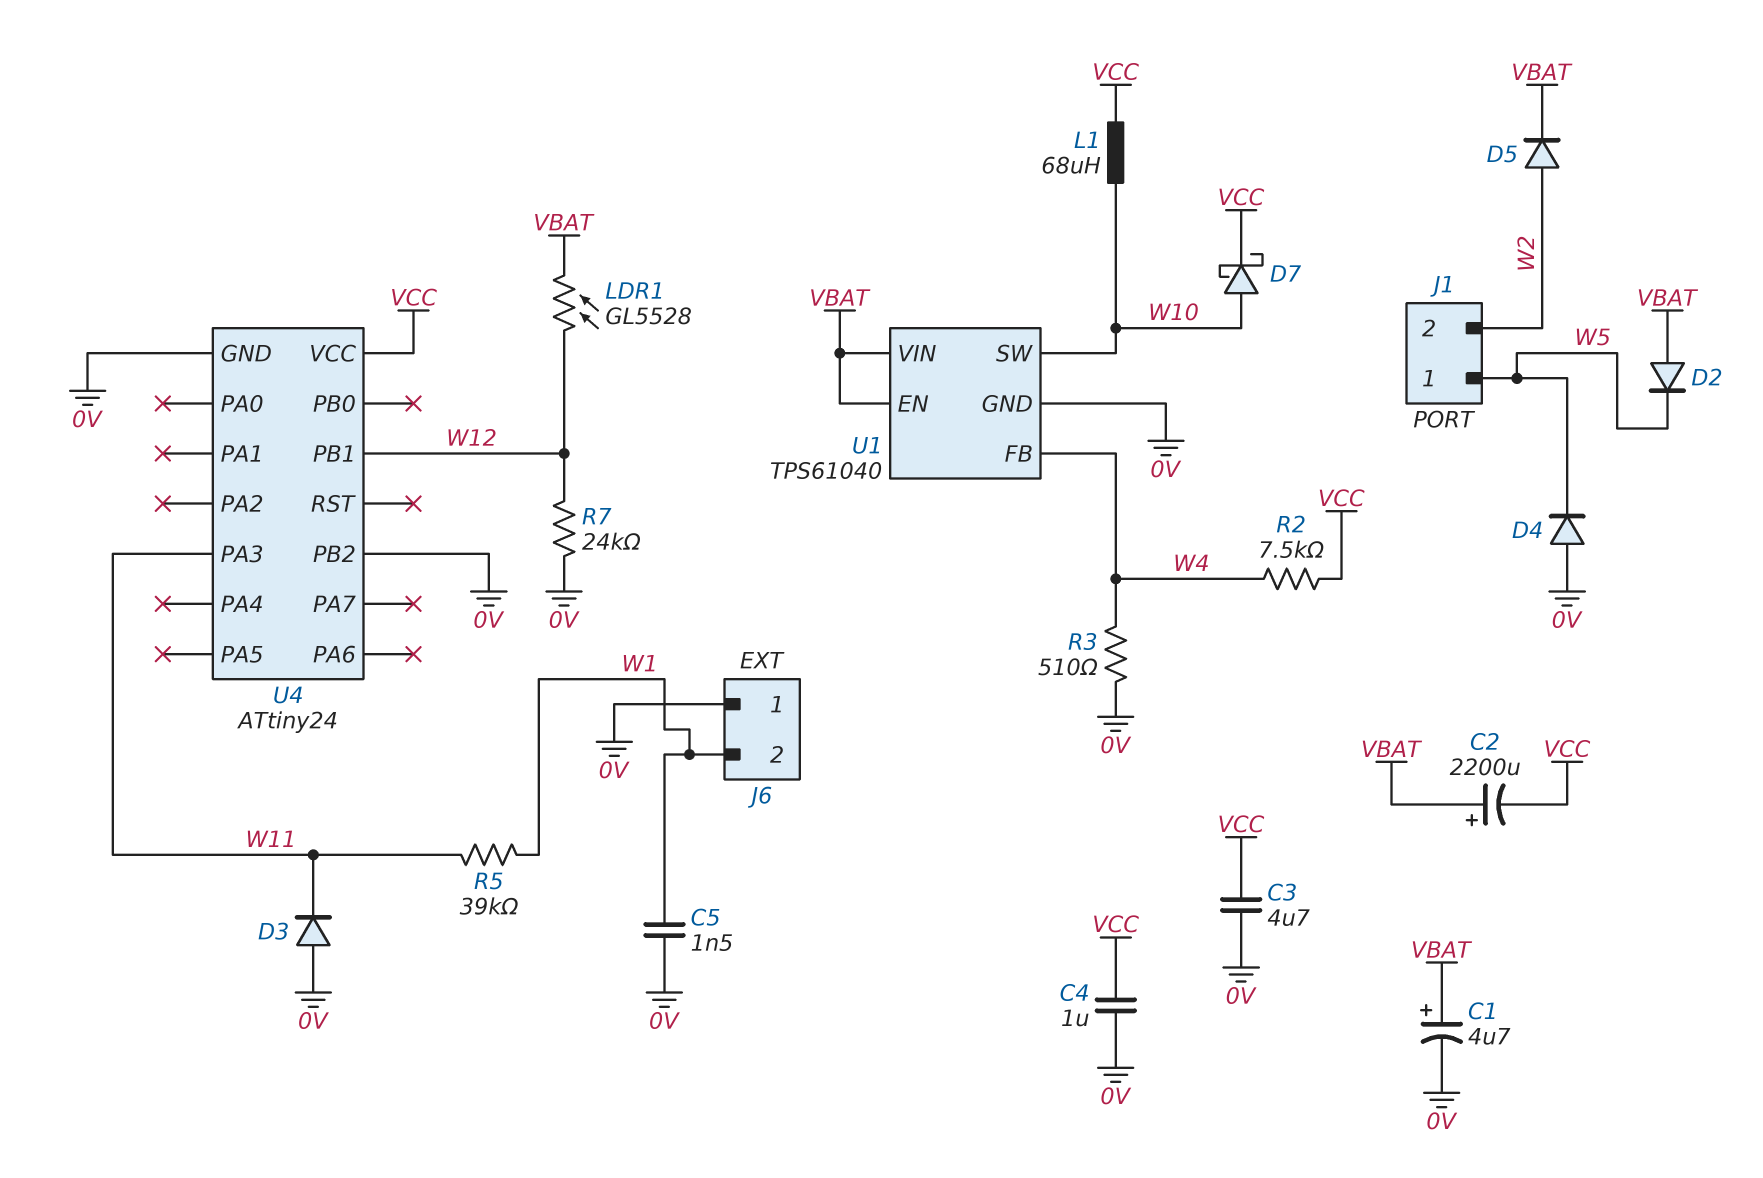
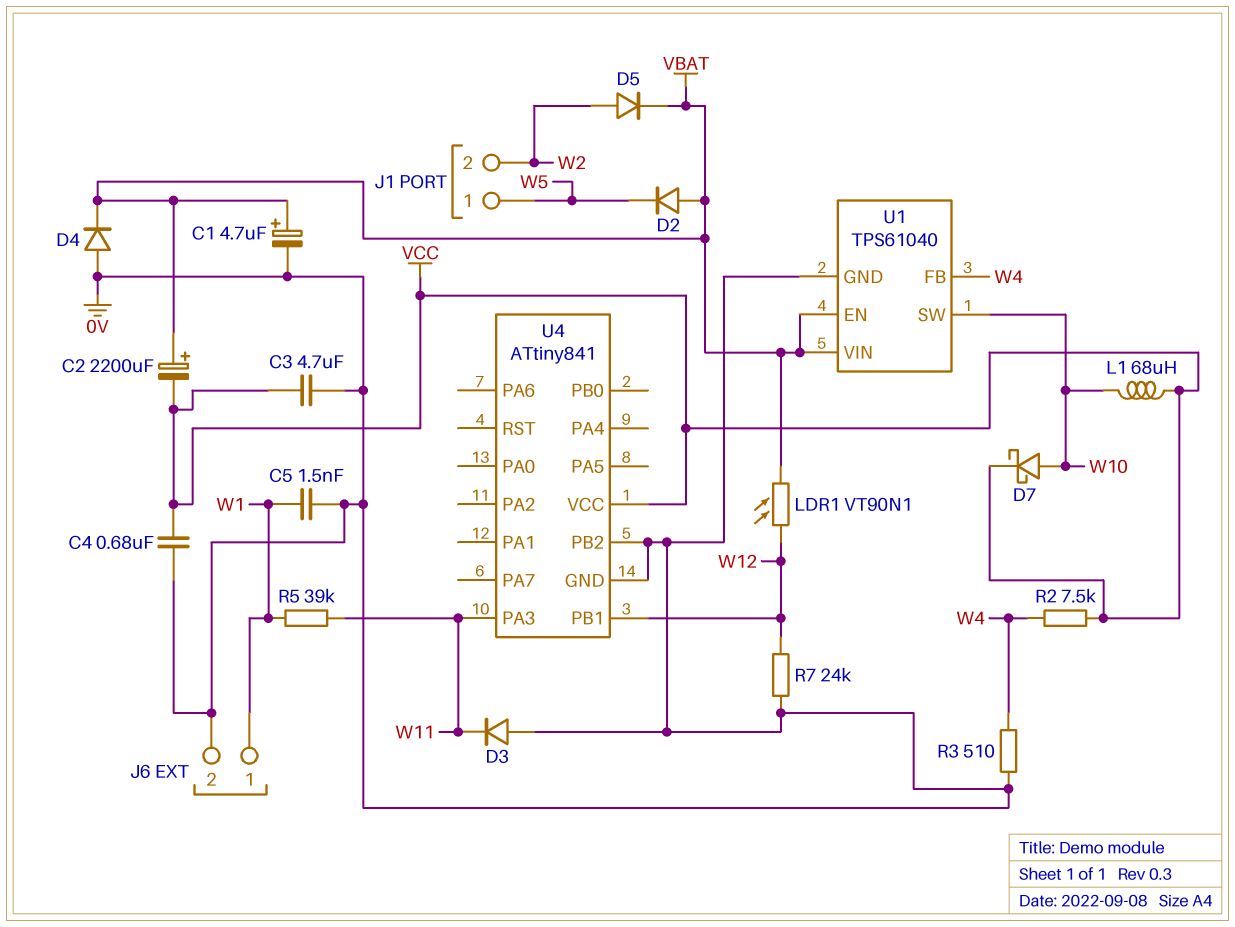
C4: 1uF (0V, VCC) -> 680nF (0V, VCC)
D4: diode (A 0V, K W5) -> diode (A 0V, K VBAT)
J6 pin 1: 0V -> W1
J6 pin 2: W1 -> 0V
LDR1: GL5528 (VBAT, W12) -> VT90N1 (VBAT, W12)
U4: ATtiny24 -> ATtiny841

